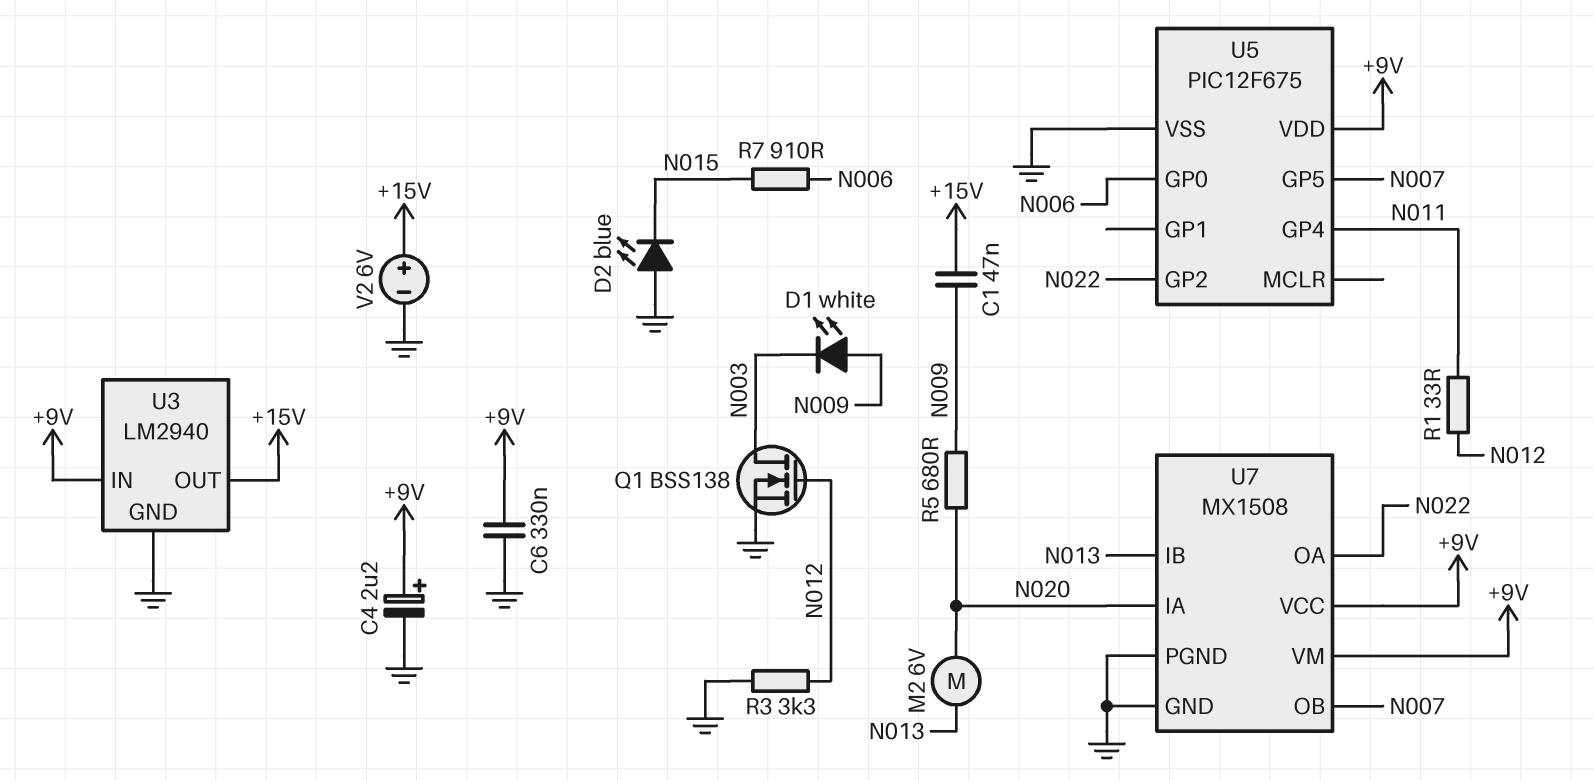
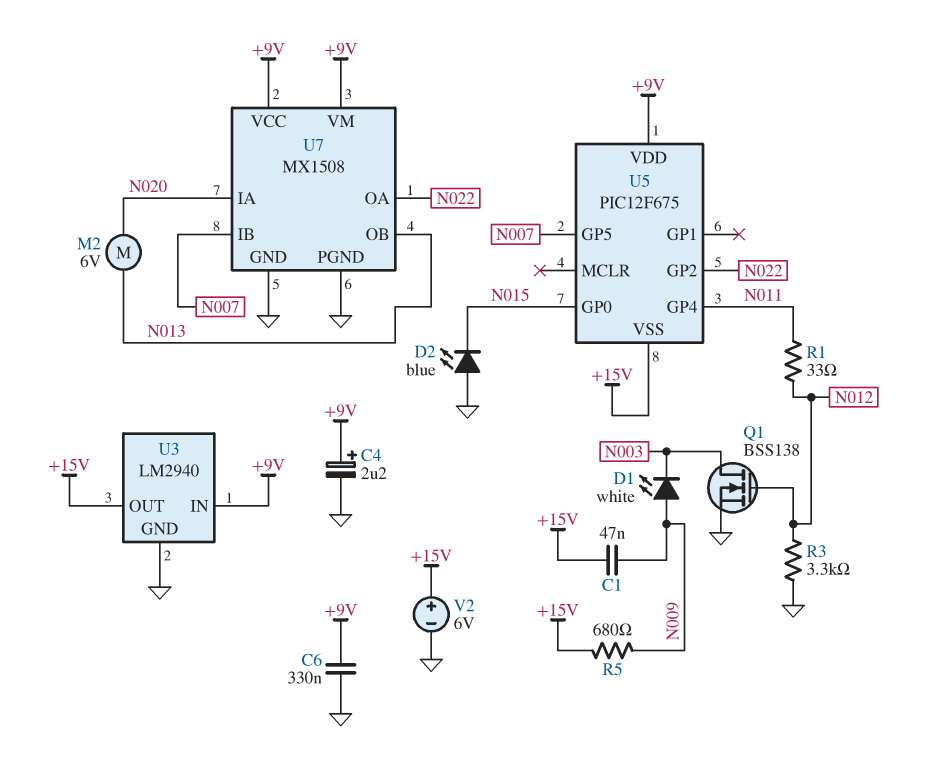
R5: 680 (N009, N020) -> 680 (+15V, N009)
R7: 910 (N006, N015) -> none
U5 pin GP0: N006 -> N015
U5 pin VSS: GND -> +15V
U7 pin IB: N013 -> N007
U7 pin OB: N007 -> N013

